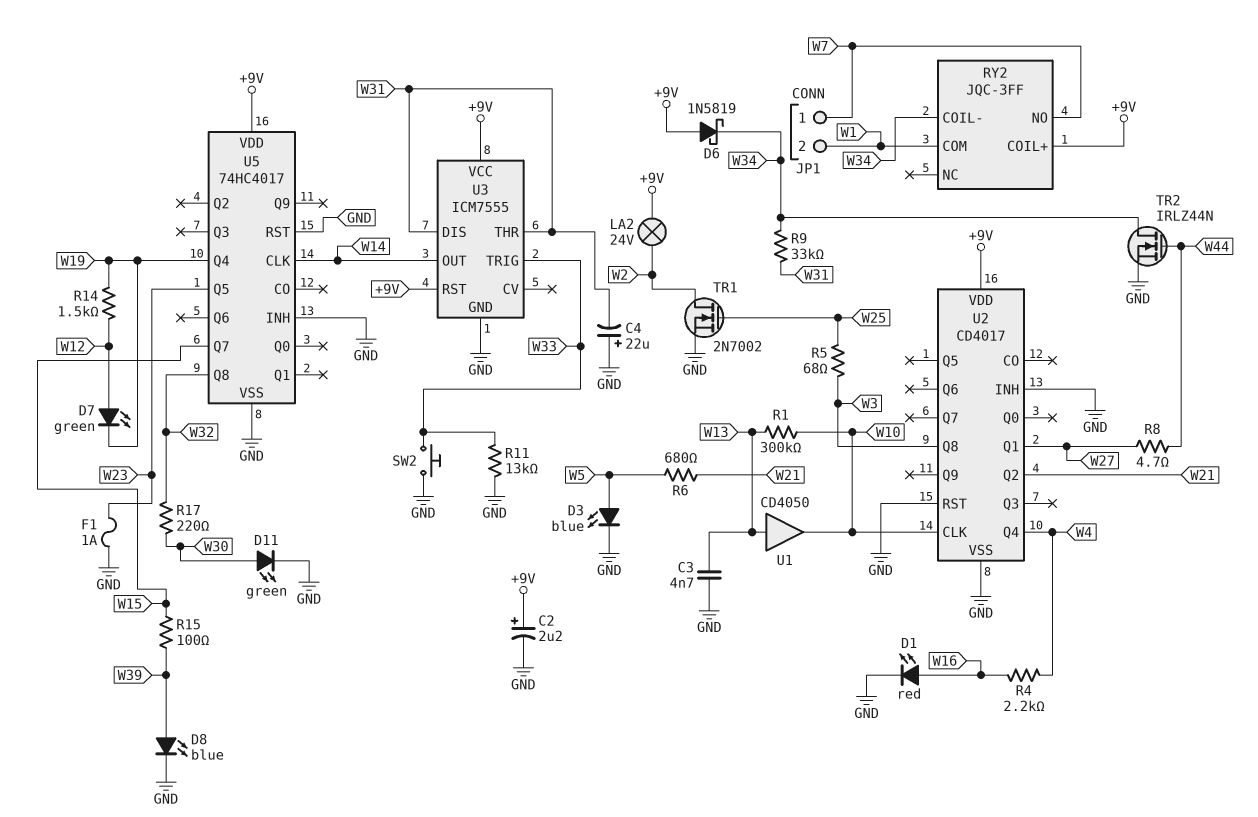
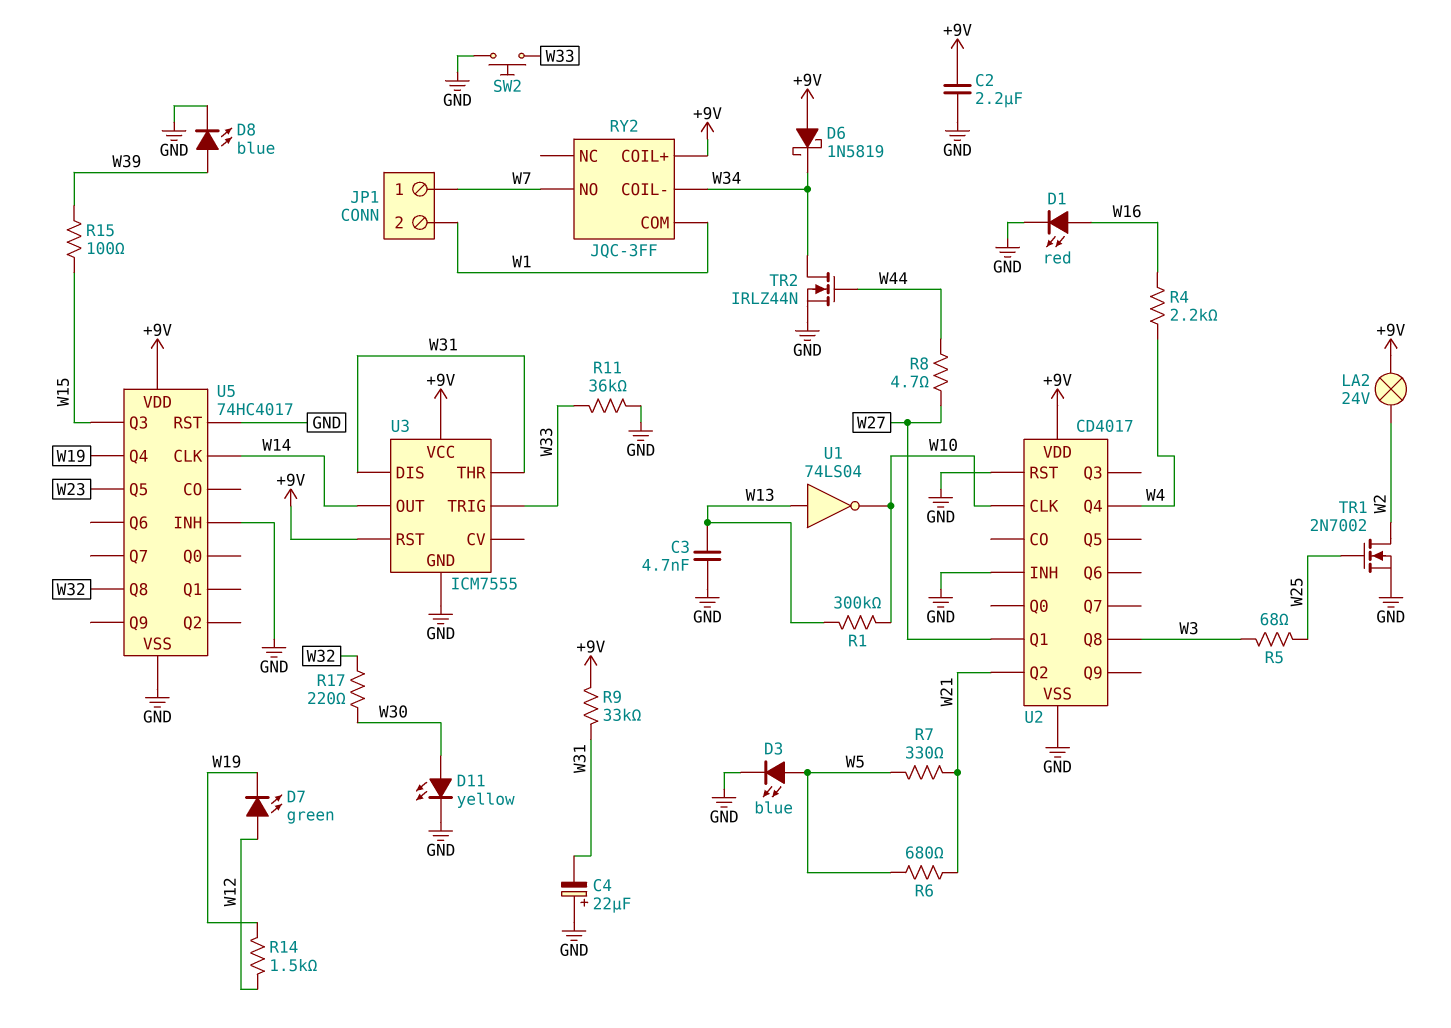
C2: 2.2uF (plus +9V, minus GND) -> 2.2uF (+9V, GND)
D11: LED green (A W30, K GND) -> LED yellow (A W30, K GND)
F1: 1A (GND, W23) -> none
R7: none -> 330 (W5, W21)
R9: 33k (W31, W34) -> 33k (+9V, W31)
R11: 13k (GND, W33) -> 36k (GND, W33)
U1: buffer CD4050 (in W13, out W10) -> NOT 74LS04 (in W13, out W10)
U5 pin Q3: none -> W15
U5 pin Q7: W15 -> none

